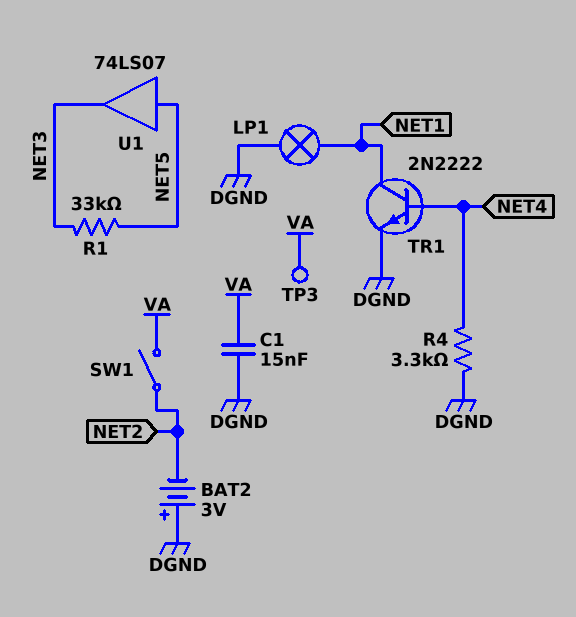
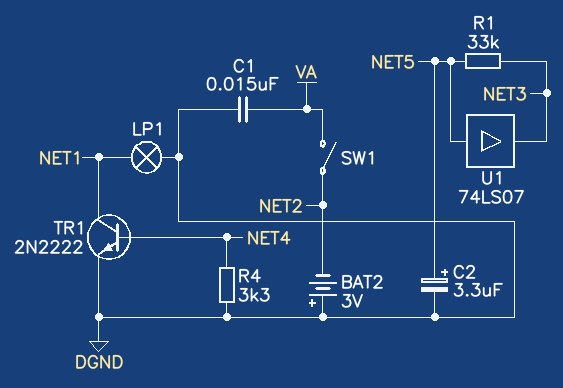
C2: none -> 3.3uF (plus NET5, minus DGND)
TP3: test point (VA) -> none

